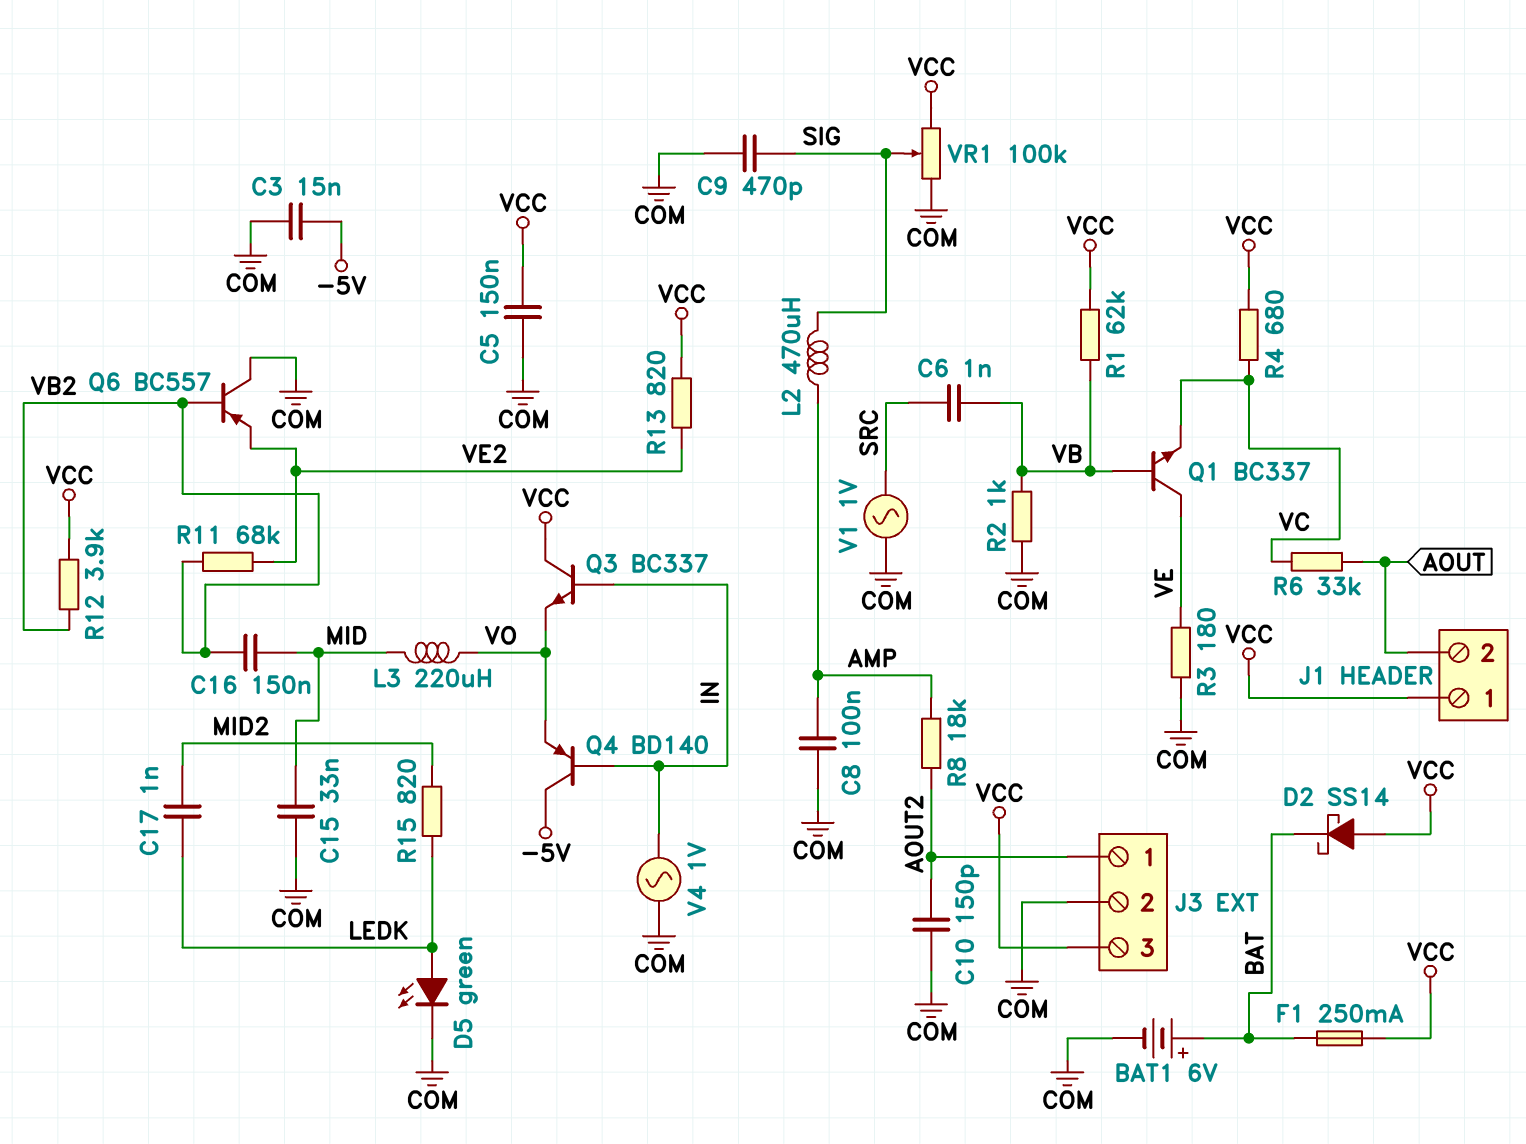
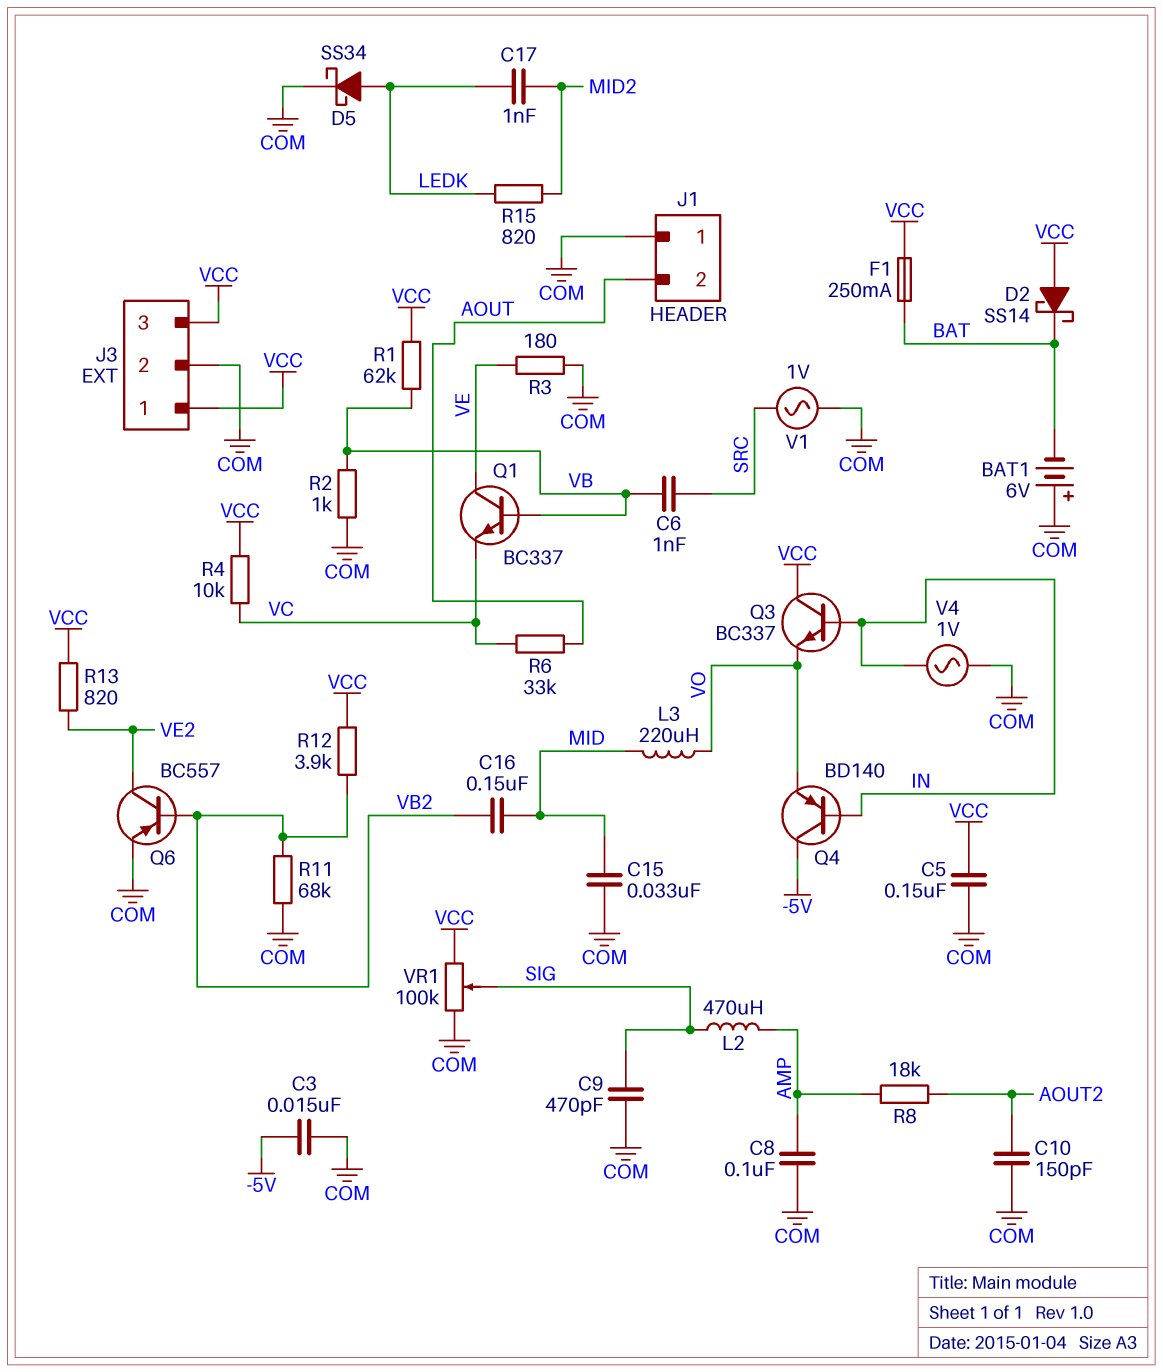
BAT1: 6V (plus BAT, minus COM) -> 6V (plus COM, minus BAT)
D5: LED green (A LEDK, K COM) -> schottky SS34 (A LEDK, K COM)
J1 pin 1: VCC -> COM
J3 pin 1: AOUT2 -> VCC
Q6: PNP BC557 (B VB2, C COM, E VE2) -> PNP BC557 (B VB2, C VE2, E COM)
R4: 680 (VC, VCC) -> 10k (VC, VCC)
R11: 68k (VB2, VE2) -> 68k (COM, VB2)

